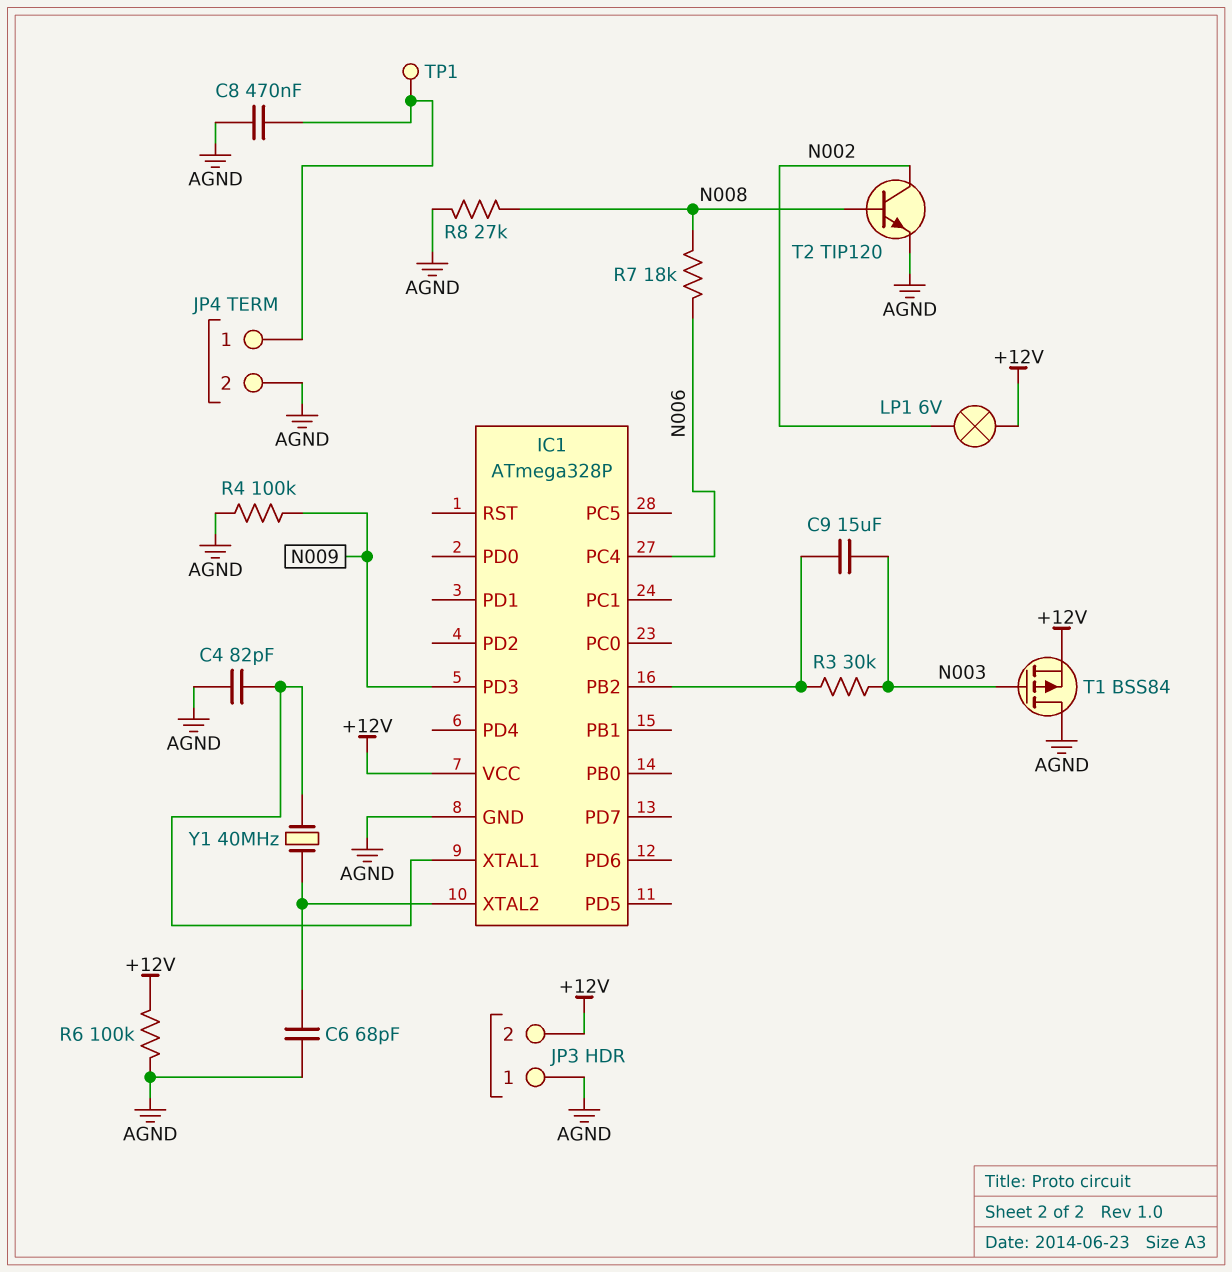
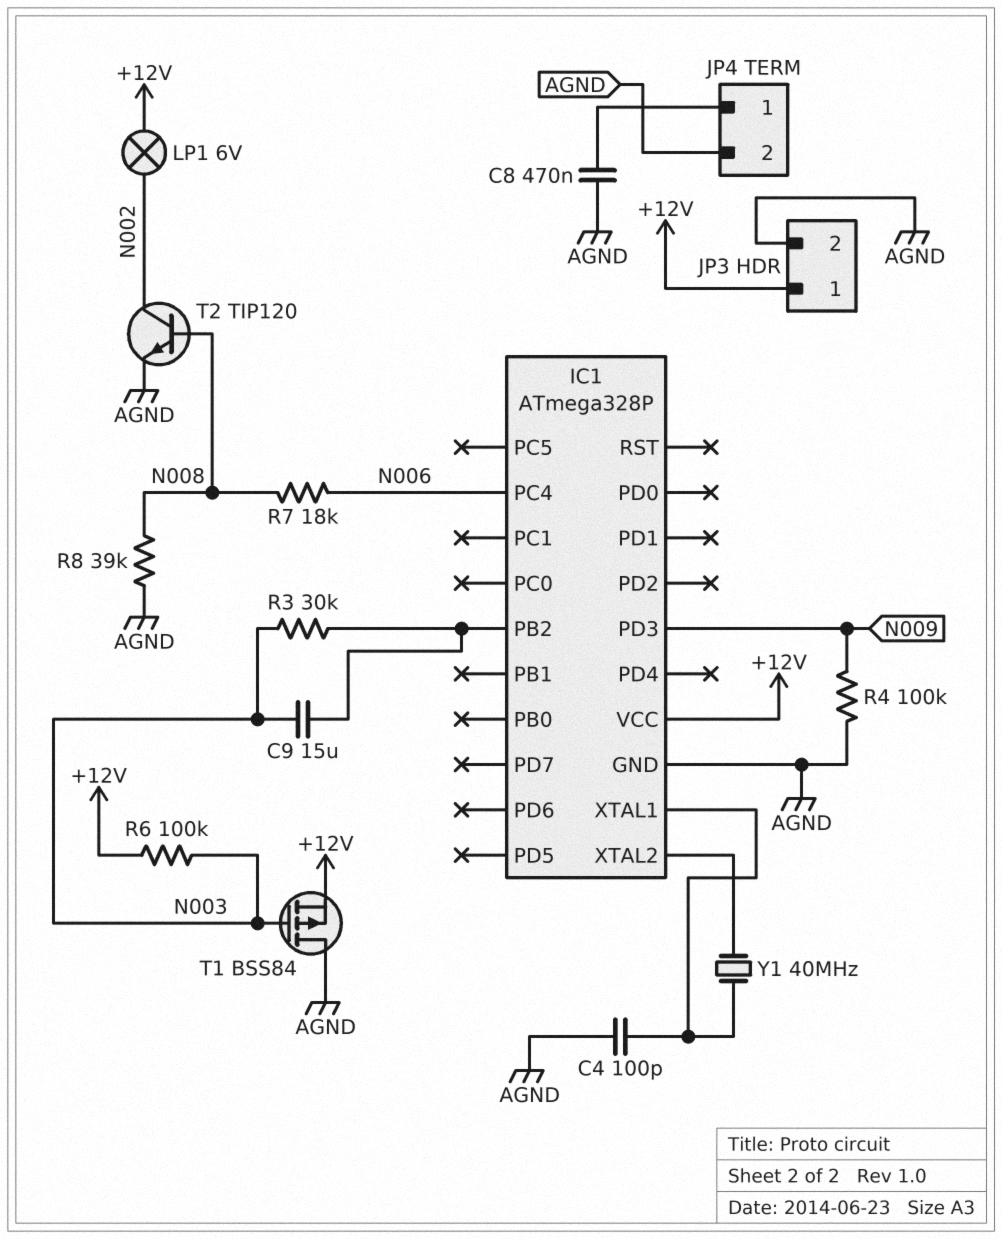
C4: 82pF (AGND, IC1/XTAL1) -> 100pF (AGND, IC1/XTAL1)
C6: 68pF (AGND, IC1/XTAL2) -> none
JP3 pin 1: AGND -> +12V
JP3 pin 2: +12V -> AGND
R6: 100k (+12V, AGND) -> 100k (+12V, N003)
R8: 27k (AGND, N008) -> 39k (AGND, N008)
TP1: test point (JP4/1) -> none

